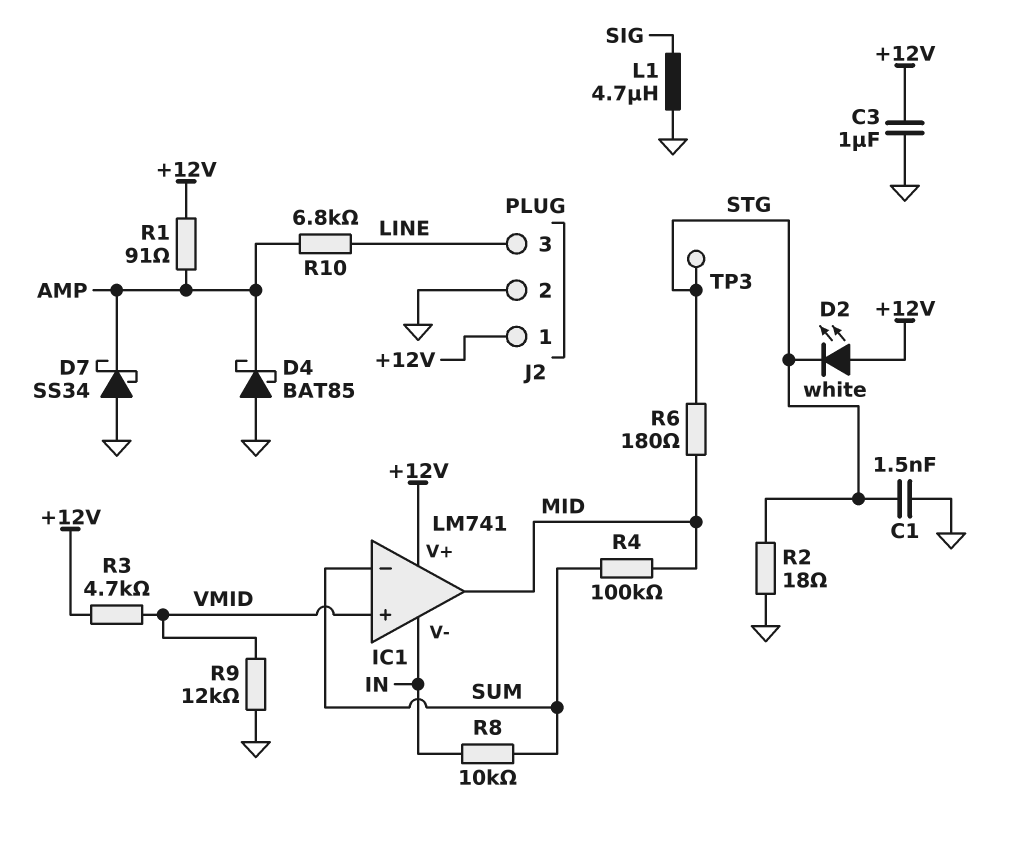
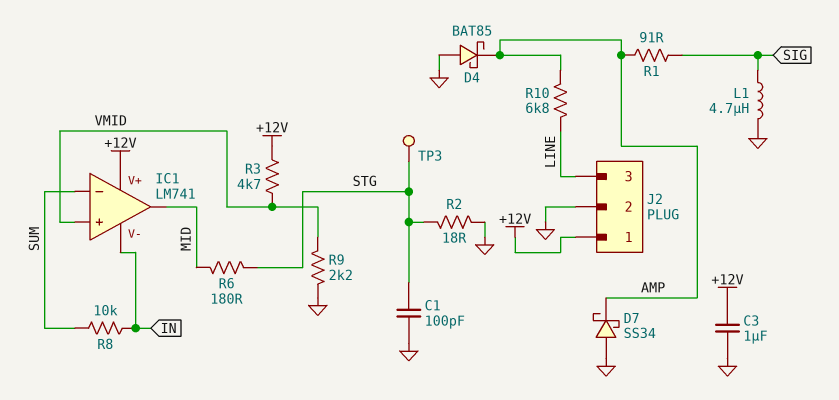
C1: 1.5nF (GND, STG) -> 100pF (GND, STG)
D2: LED white (A +12V, K STG) -> none
R1: 91 (+12V, AMP) -> 91 (AMP, SIG)
R4: 100k (MID, SUM) -> none
R9: 12k (GND, VMID) -> 2.2k (GND, VMID)

